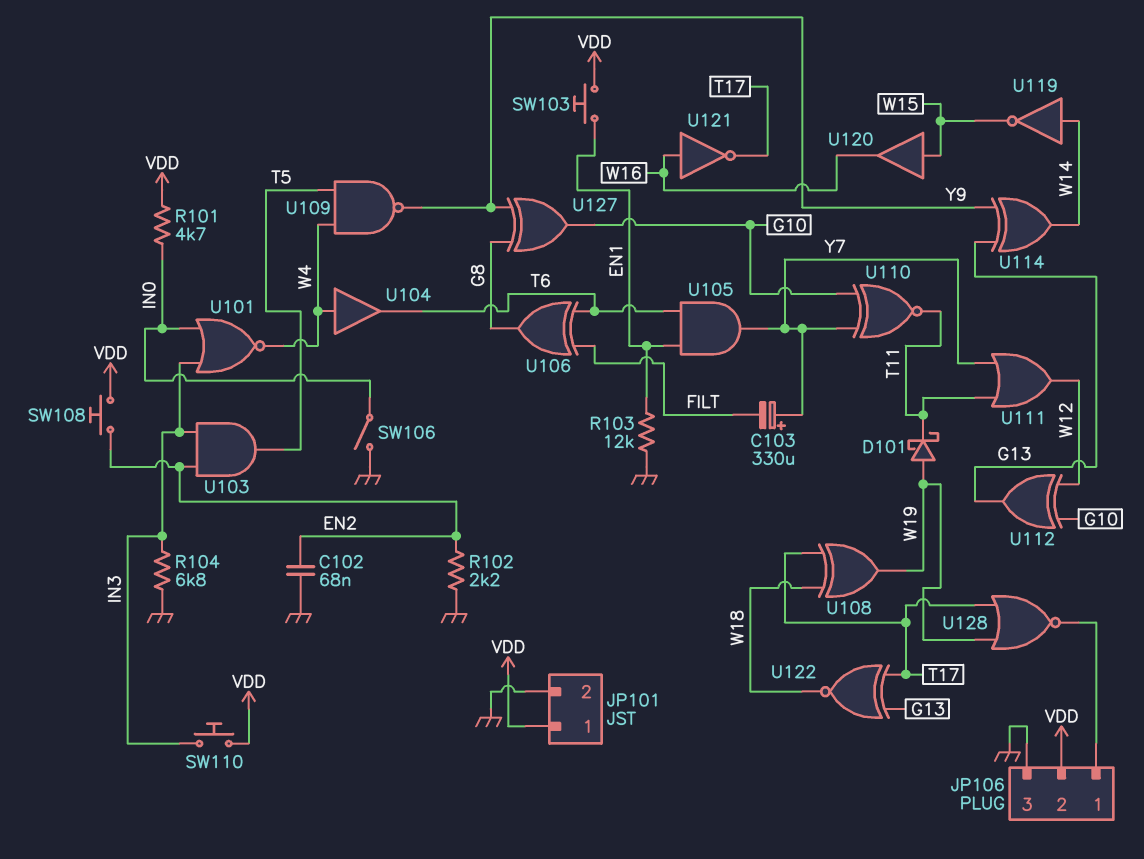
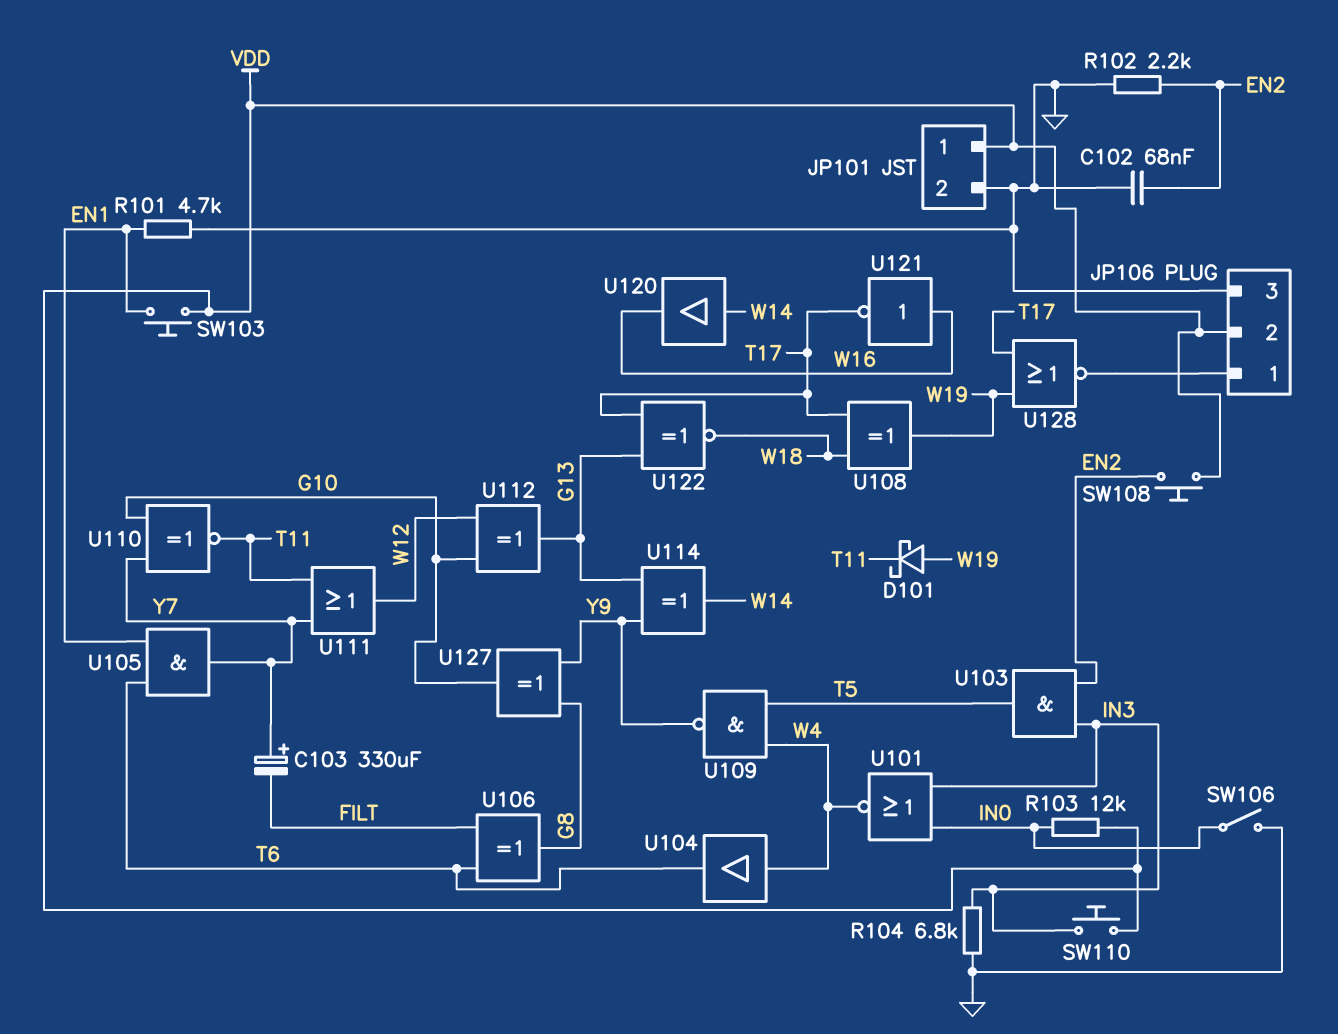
R101: 4.7k (IN0, VDD) -> 4.7k (EN1, GND)
R103: 12k (EN1, GND) -> 12k (IN0, VDD)
U119: NOT (in W14, out W15) -> none
U120: buffer (in W15, out W16) -> buffer (in W14, out W16)

